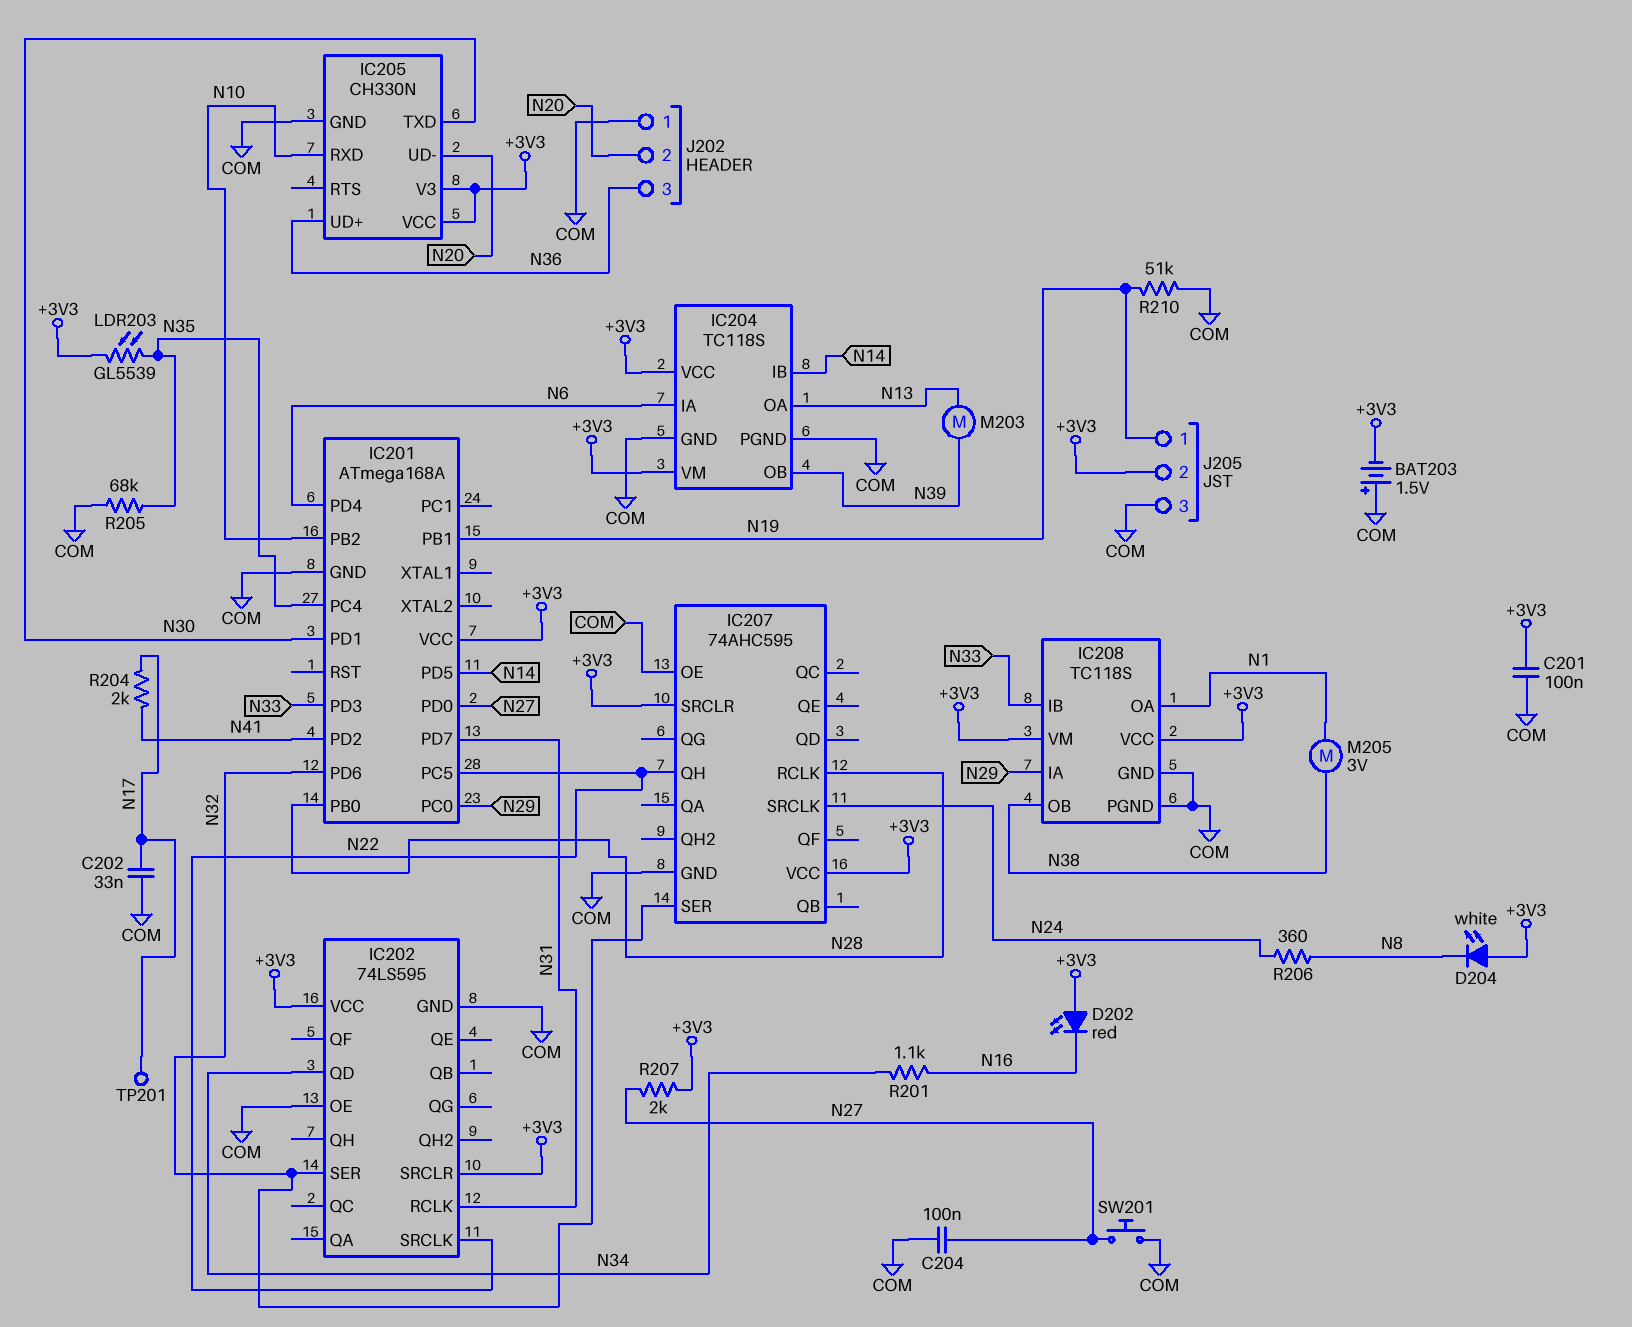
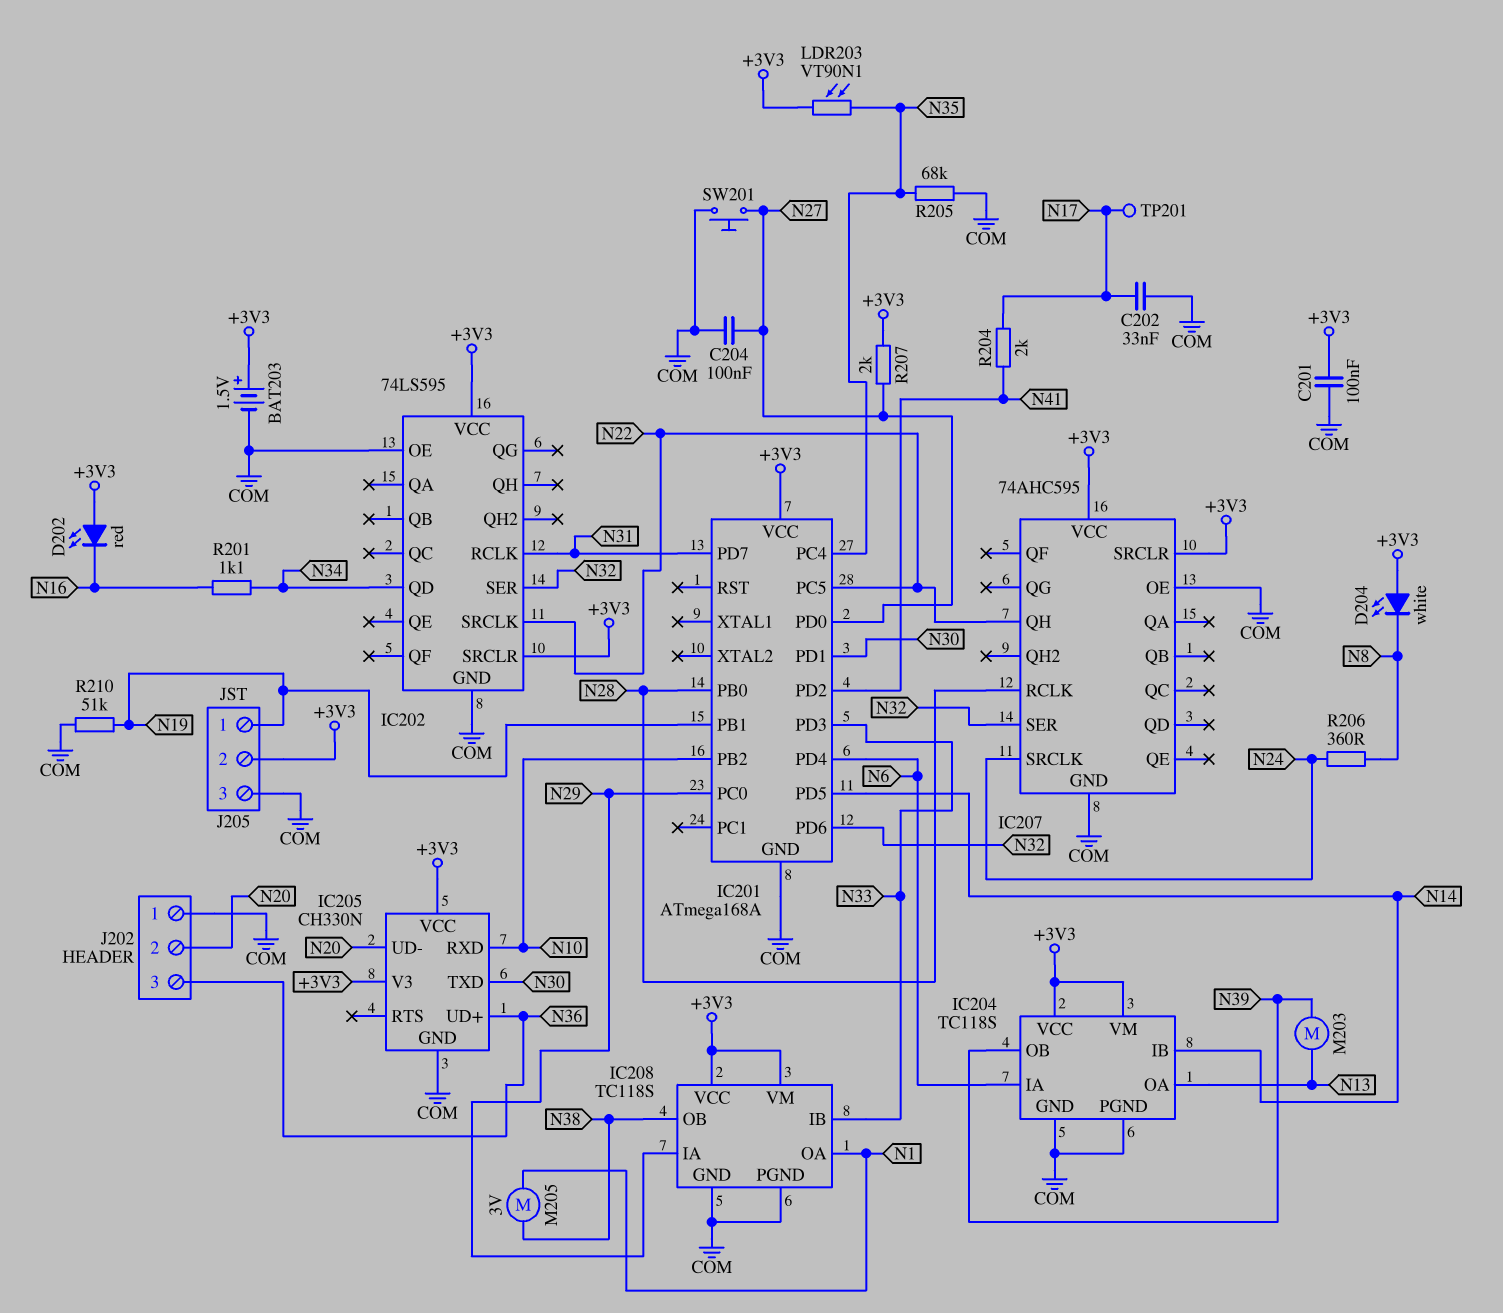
BAT203: 1.5V (plus COM, minus +3V3) -> 1.5V (plus +3V3, minus COM)
LDR203: GL5539 (+3V3, N35) -> VT90N1 (+3V3, N35)

